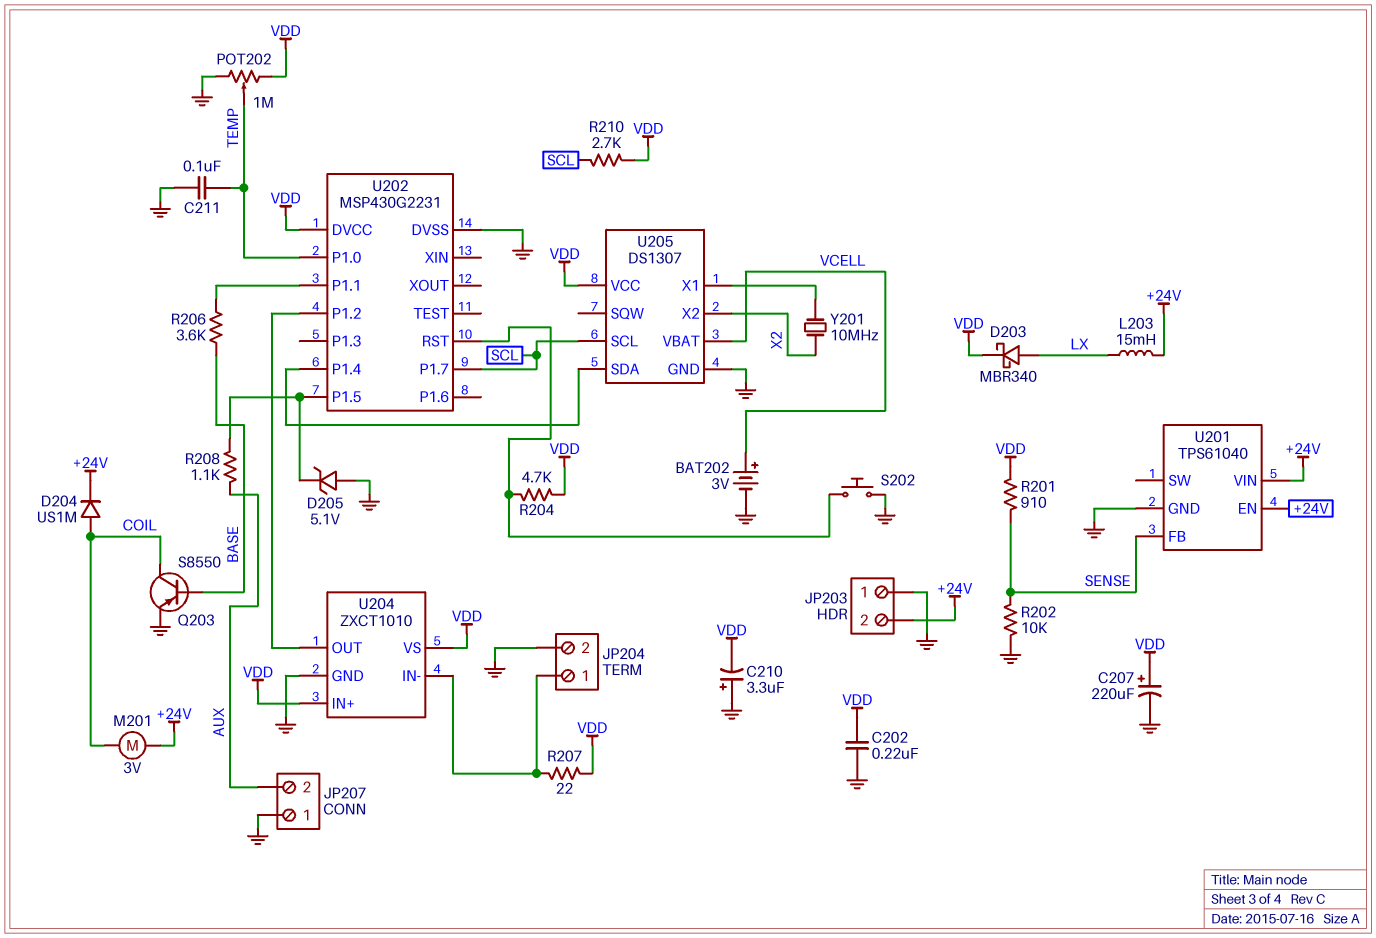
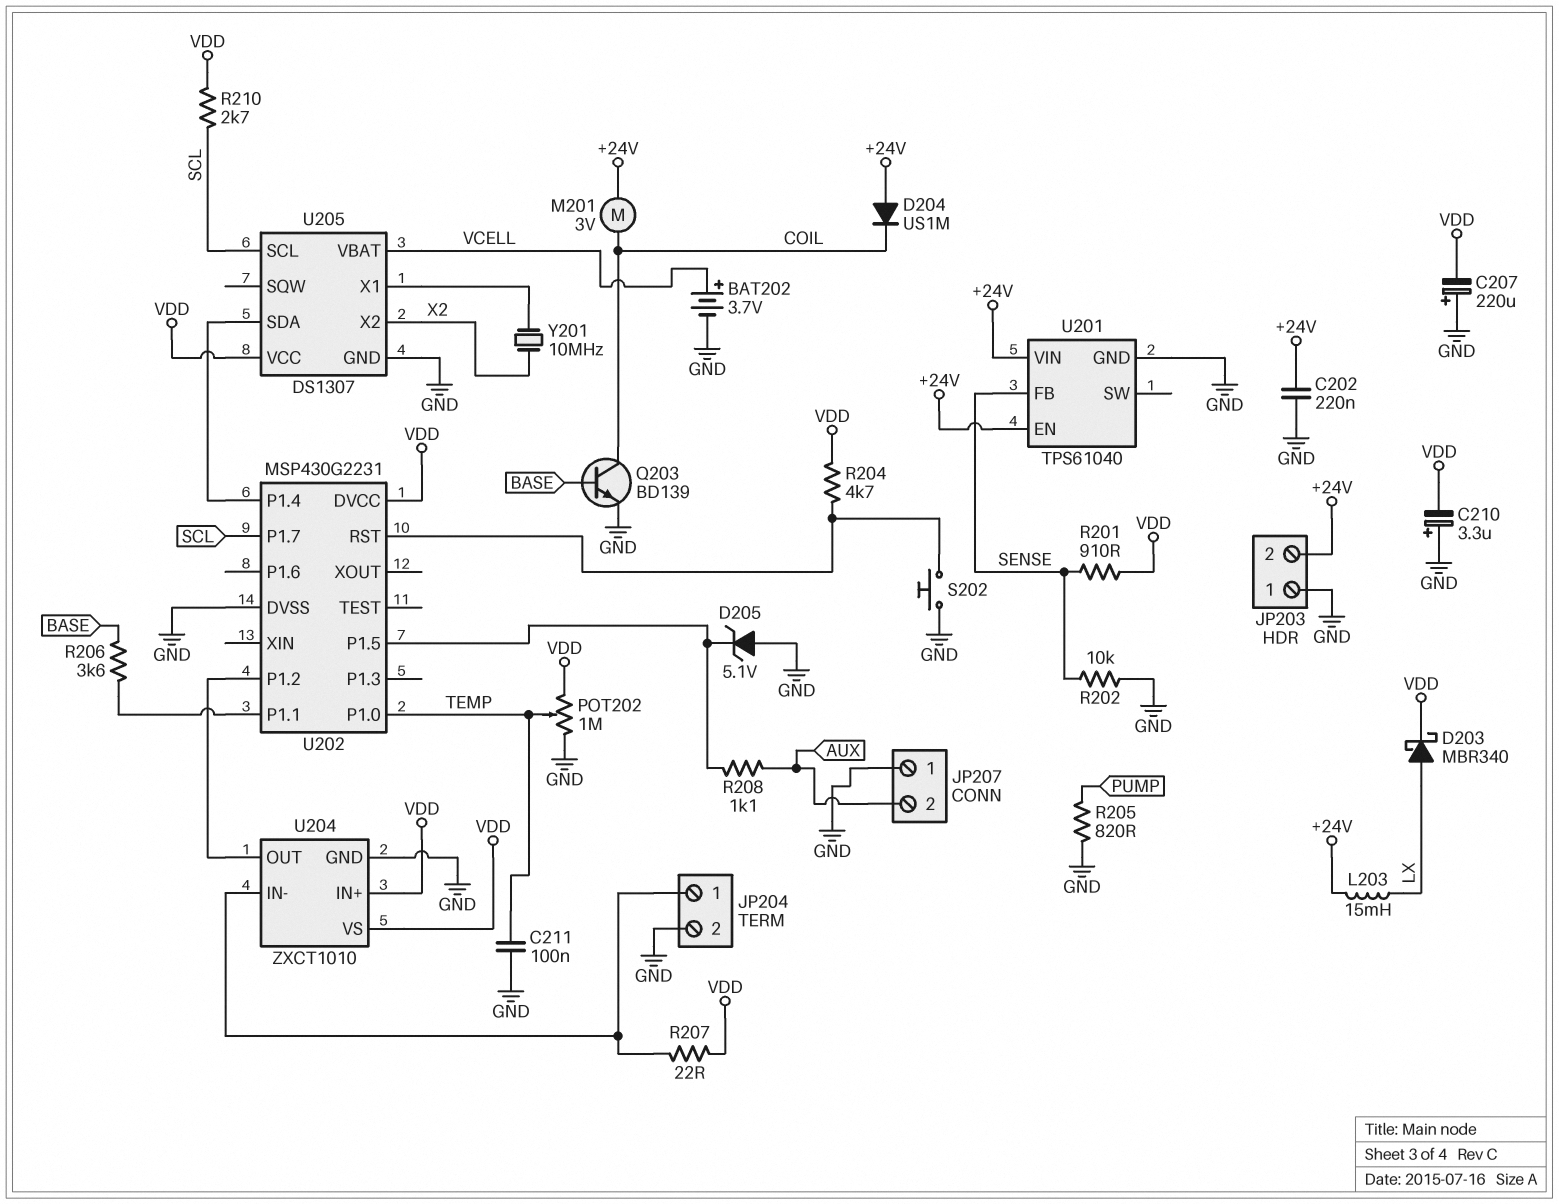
BAT202: 3V (plus VCELL, minus GND) -> 3.7V (plus VCELL, minus GND)
C202: 220nF (GND, VDD) -> 220nF (+24V, GND)
C207: 220uF (plus VDD, minus GND) -> 220uF (plus GND, minus VDD)
D204: diode US1M (A COIL, K +24V) -> diode US1M (A +24V, K COIL)
Q203: PNP S8550 (B BASE, C COIL, E GND) -> NPN BD139 (B BASE, C COIL, E GND)
R205: none -> 820 (GND, PUMP)

